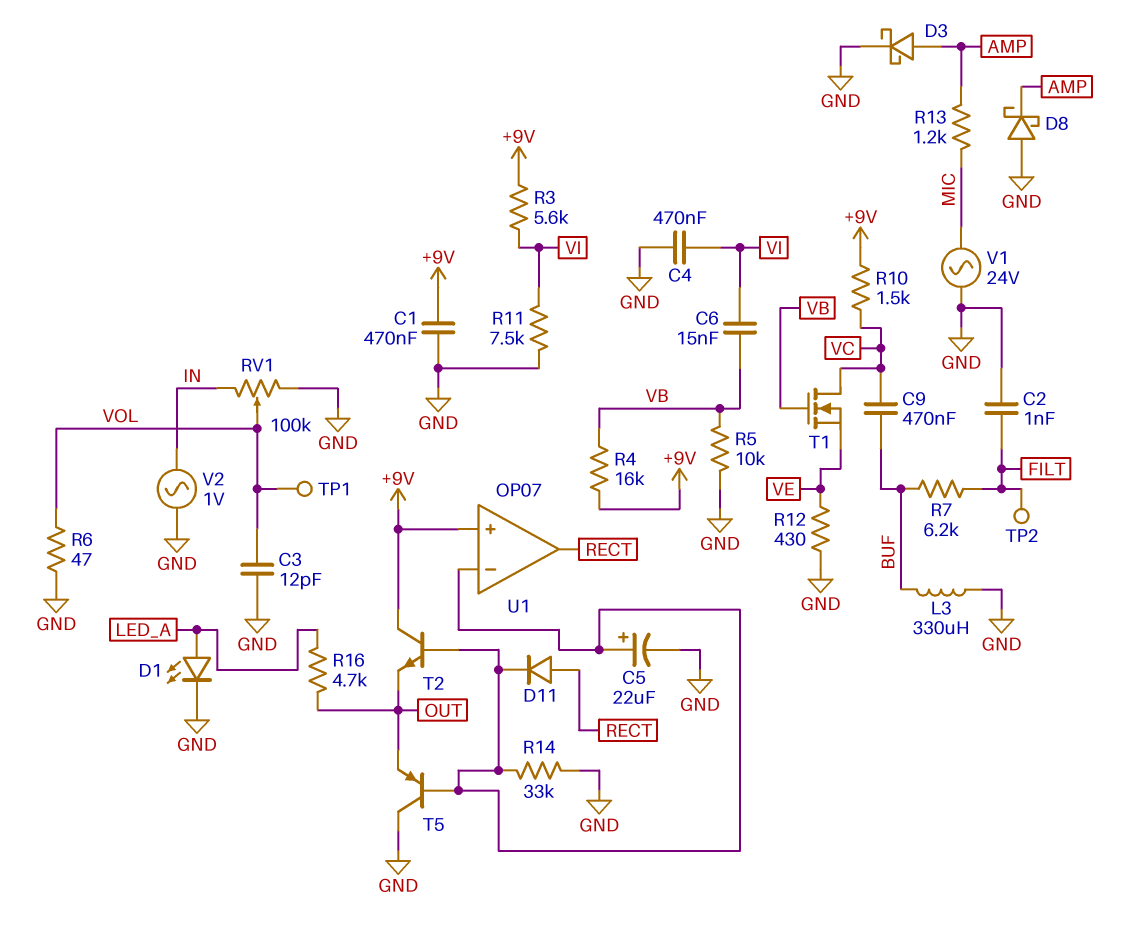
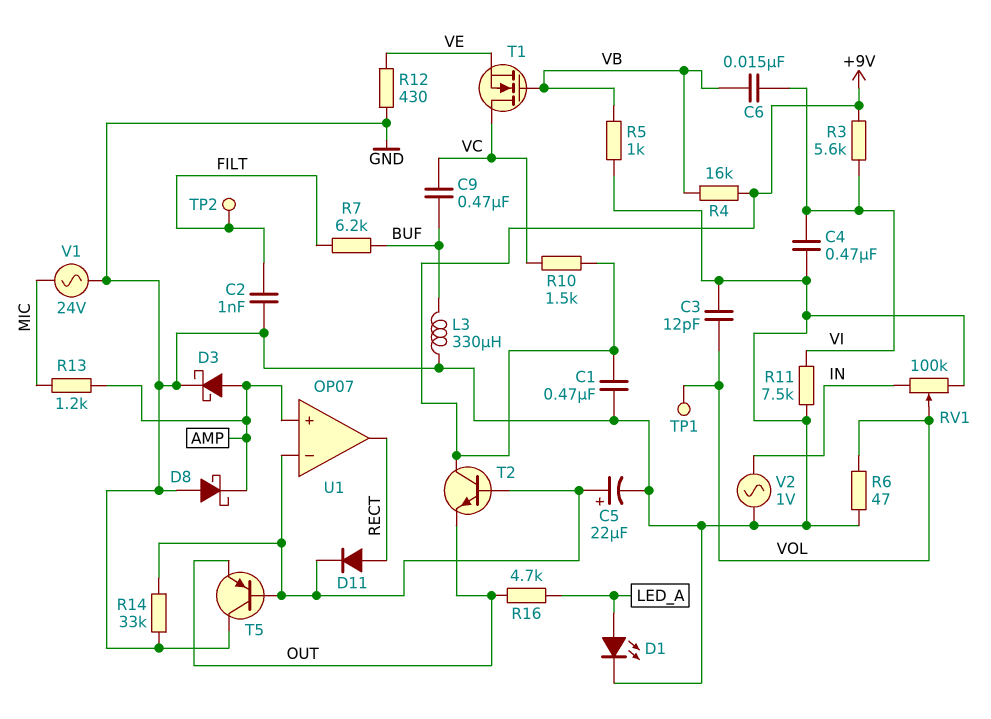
R5: 10k (GND, VB) -> 1k (GND, VB)
U1 pin in+: +9V -> AMP

